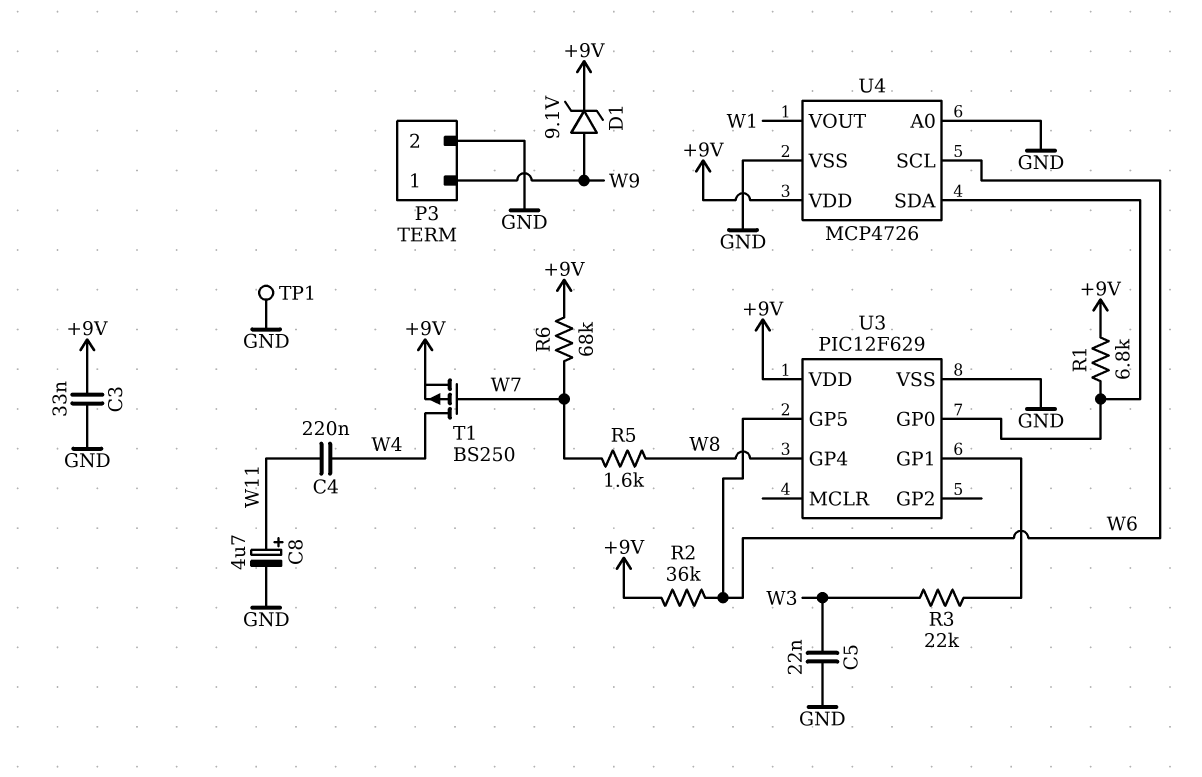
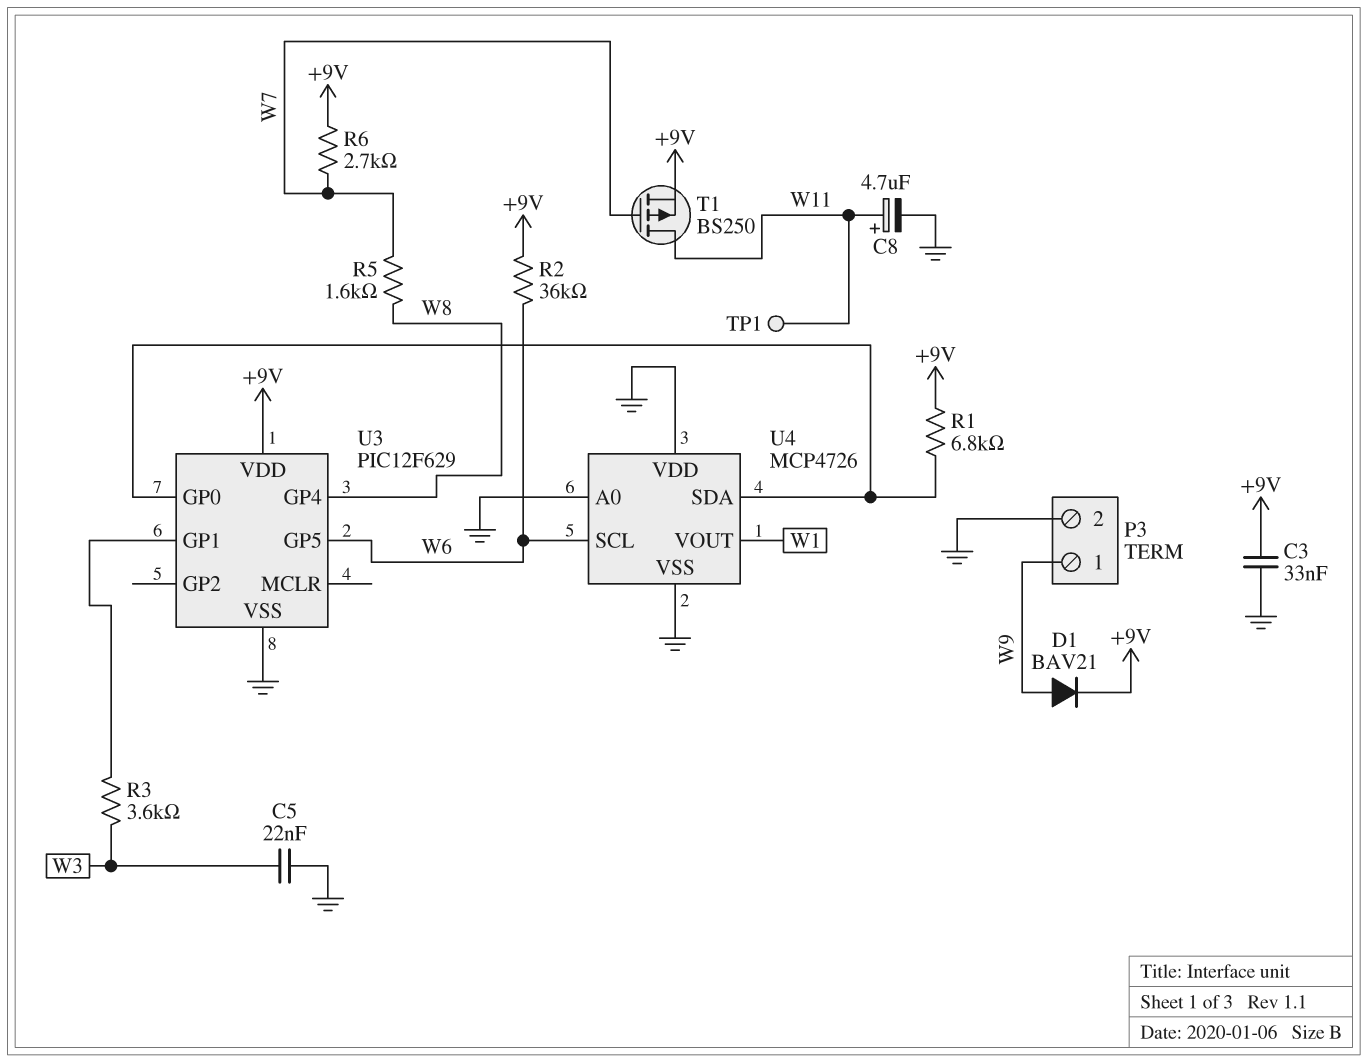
C4: 220nF (W4, W11) -> none
D1: zener 9.1V (A W9, K +9V) -> diode BAV21 (A W9, K +9V)
R3: 22k (U3/GP1, W3) -> 3.6k (U3/GP1, W3)
R6: 68k (+9V, W7) -> 2.7k (+9V, W7)
T1: PMOS BS250 (G W7, D W4, S +9V) -> PMOS BS250 (G W7, D W11, S +9V)
TP1: test point (GND) -> test point (W11)
U4 pin VDD: +9V -> GND

